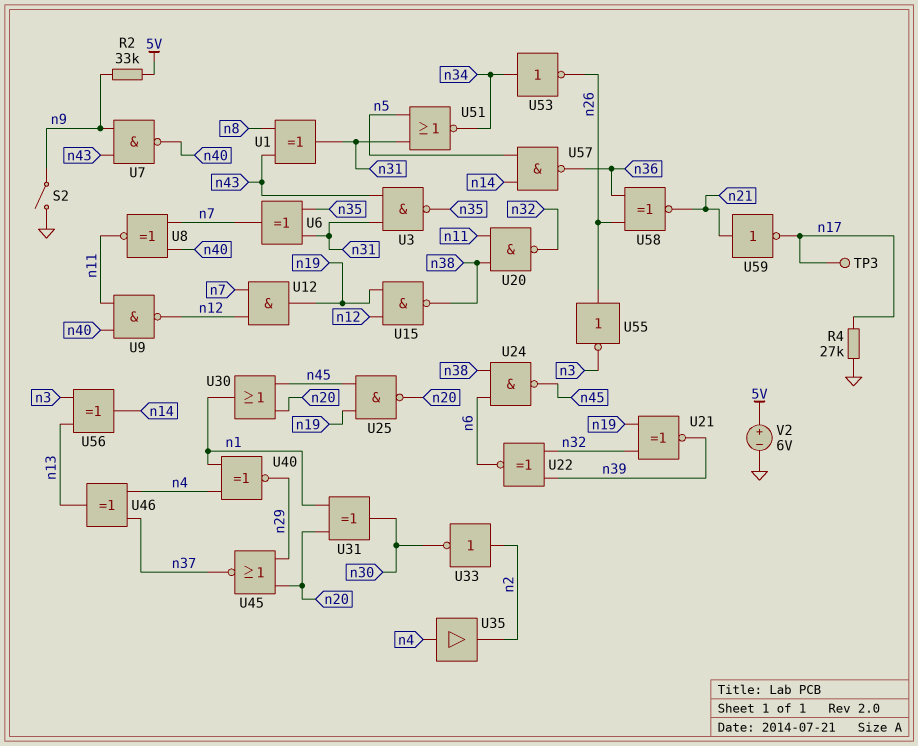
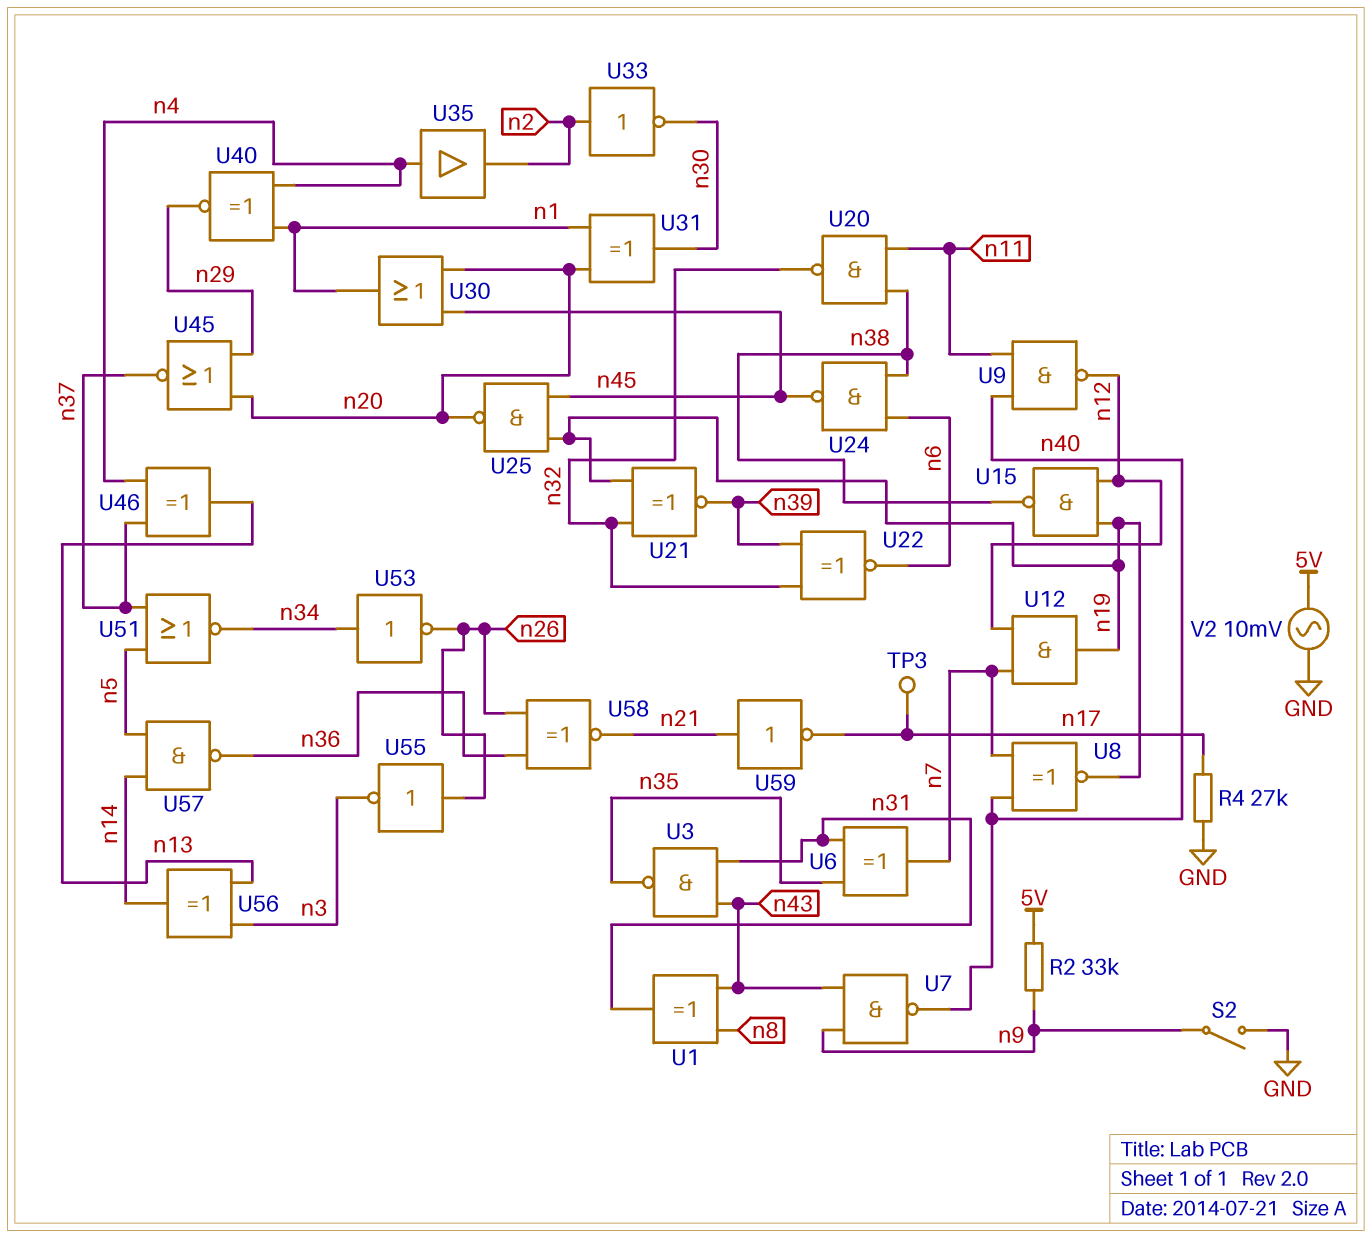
U8: XNOR (in n7, in n40, out n11) -> XNOR (in n7, in n40, out n19)
U51: NOR (in n5, in n31, out n34) -> NOR (in n5, in n37, out n34)
V2: 6V (plus 5V, minus GND) -> AC 10mV (5V, GND)

